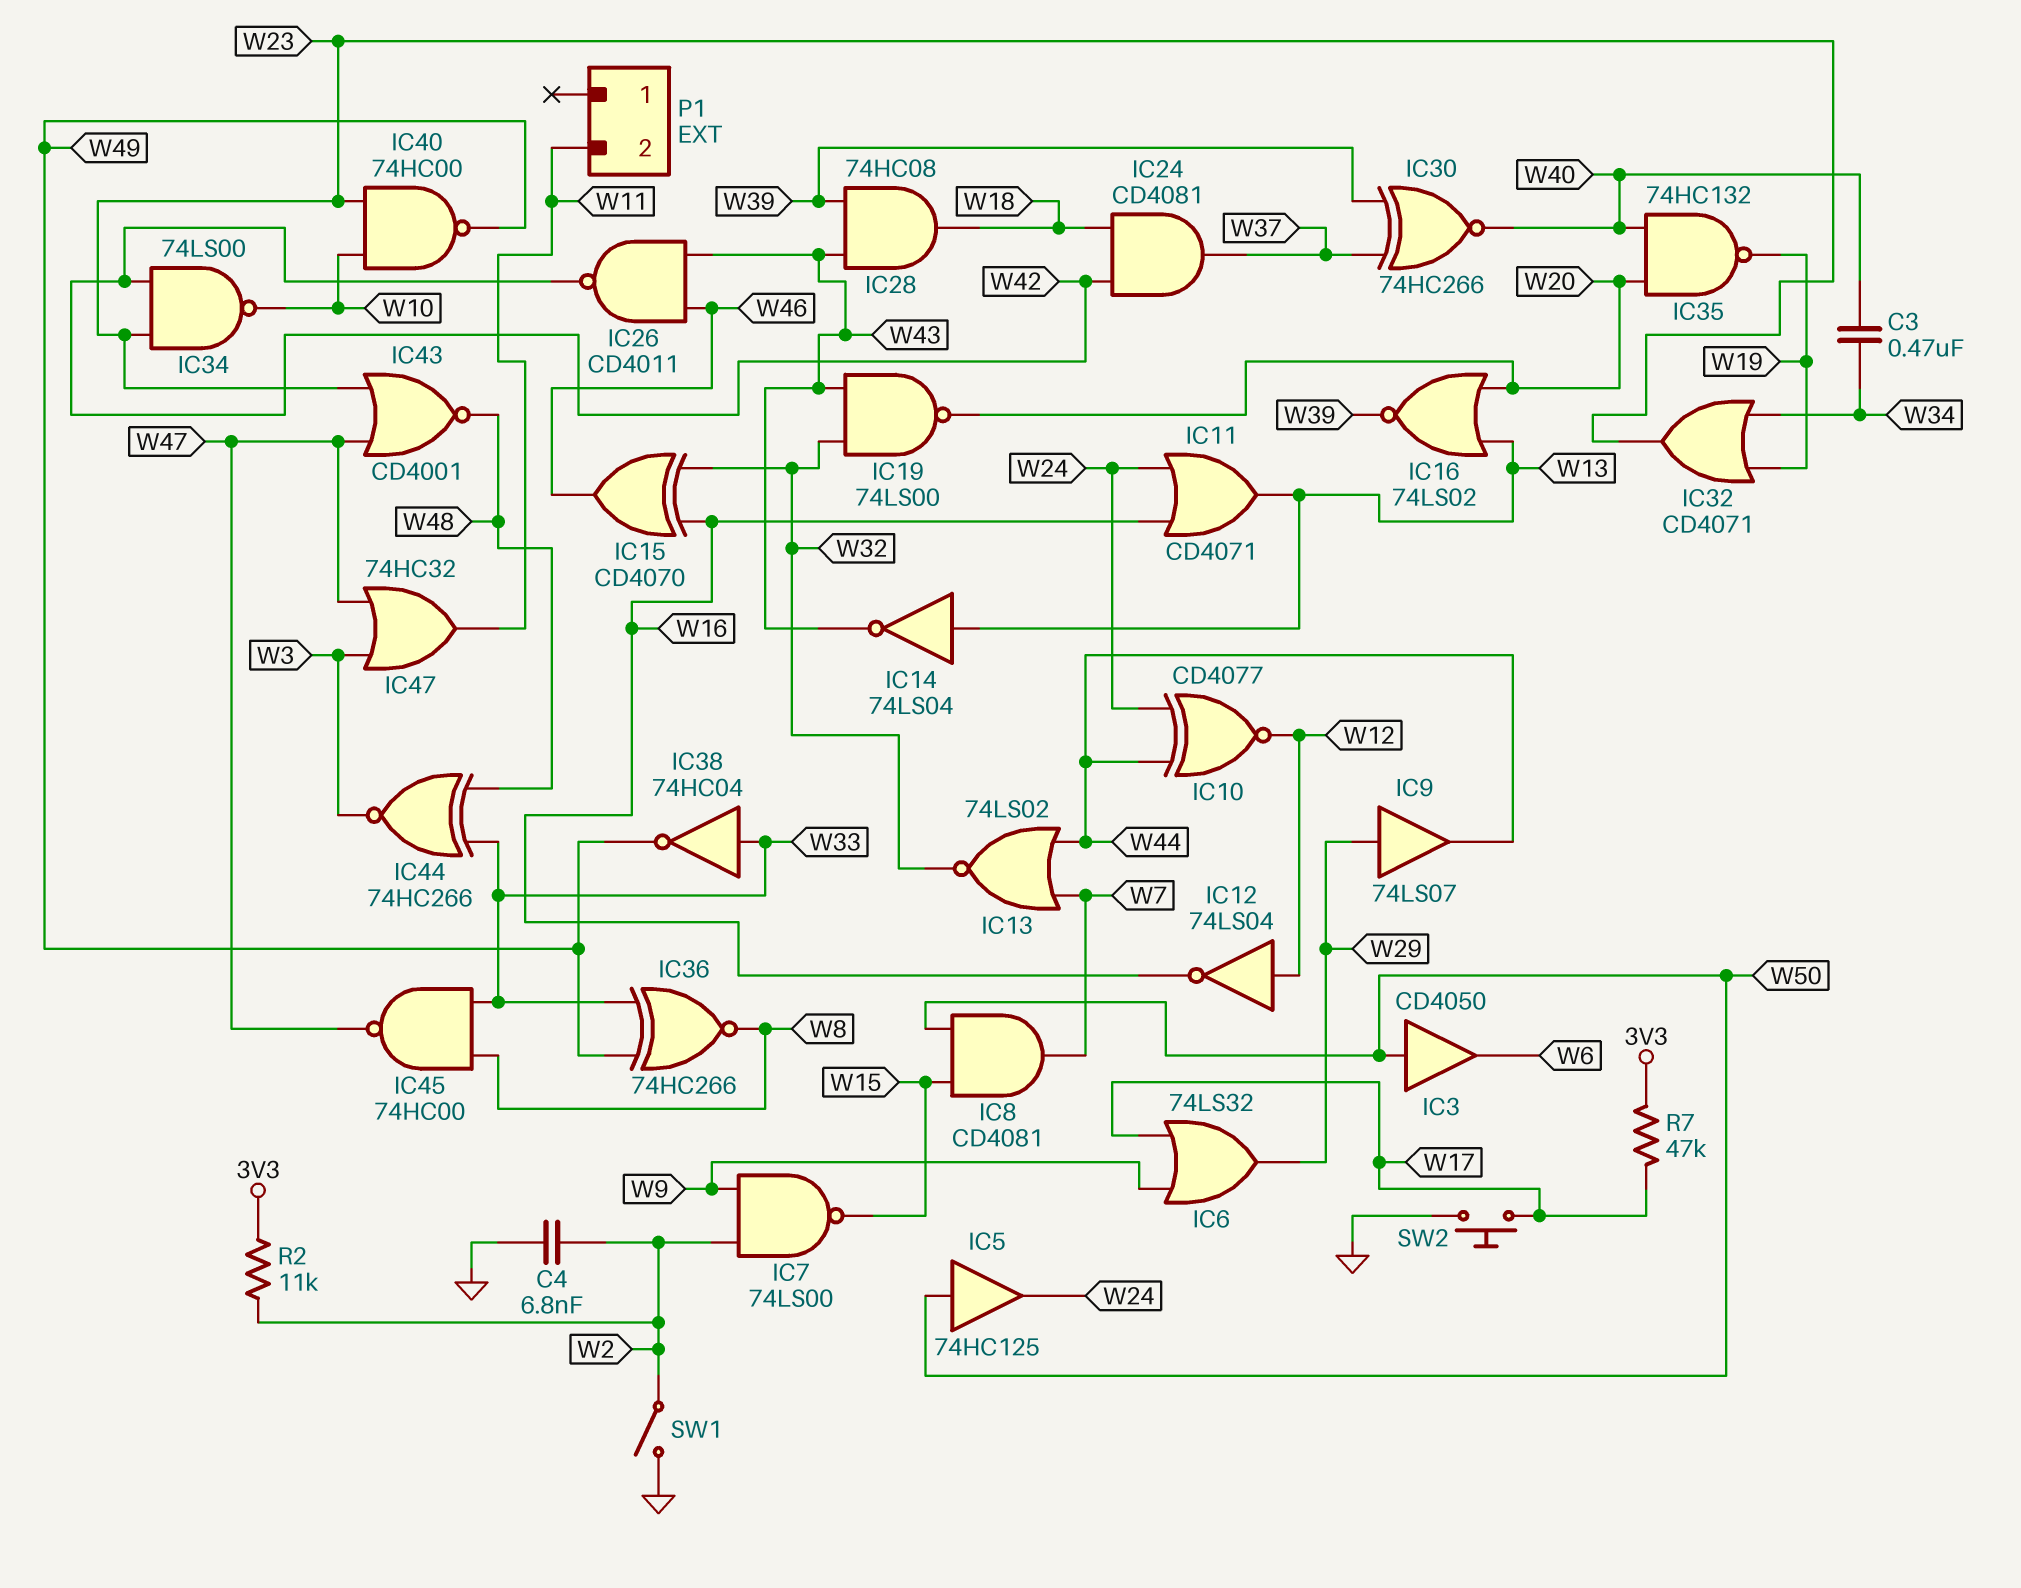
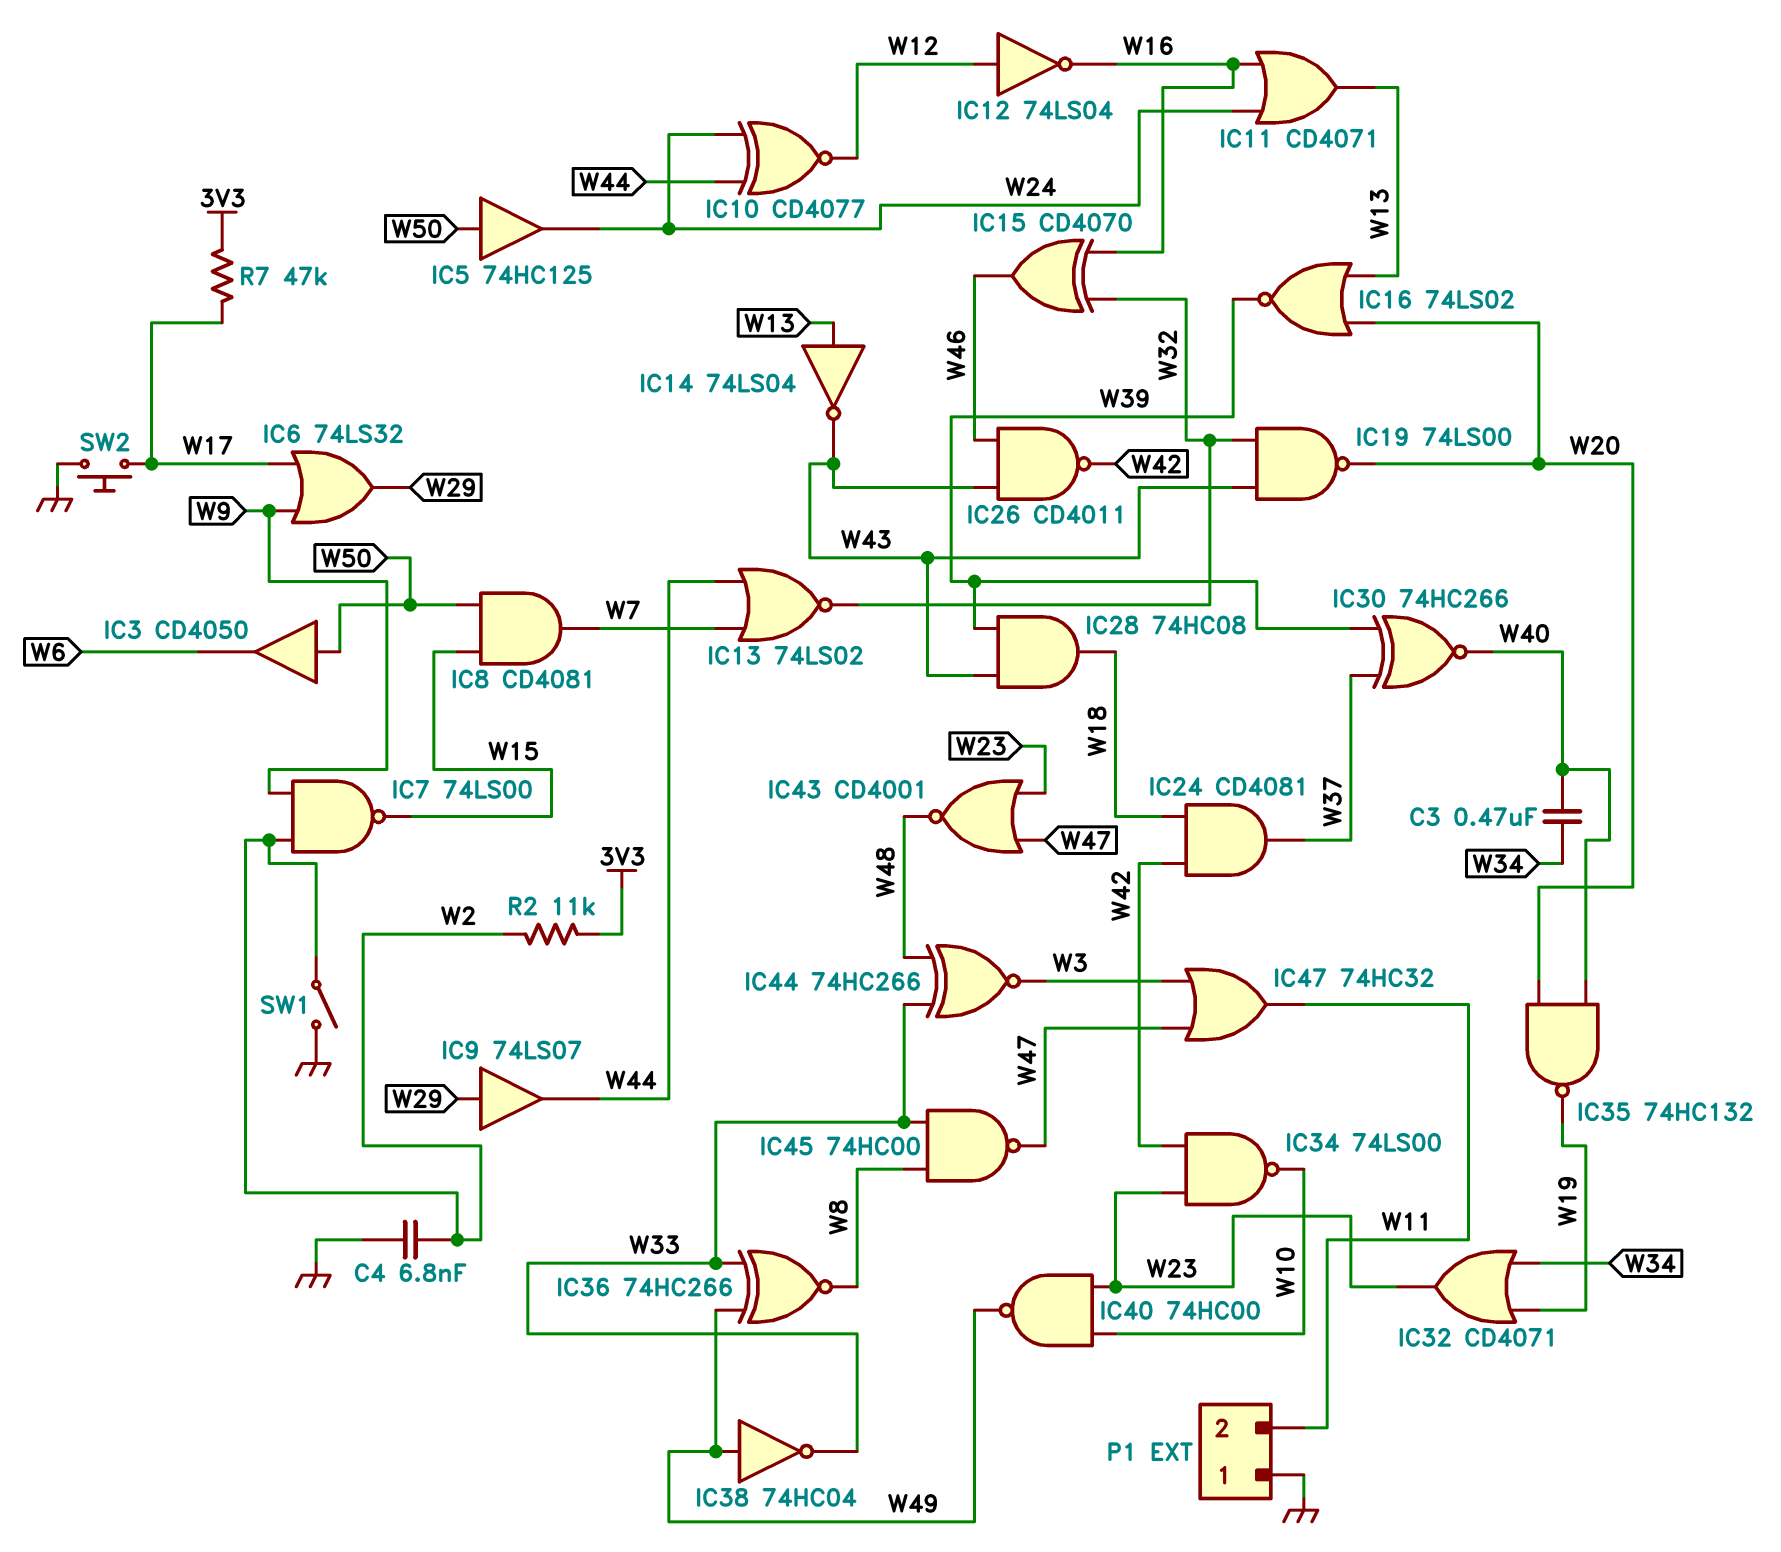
IC38: NOT 74HC04 (in W33, out W49) -> NOT 74HC04 (in W49, out W33)
P1 pin 1: none -> GND

